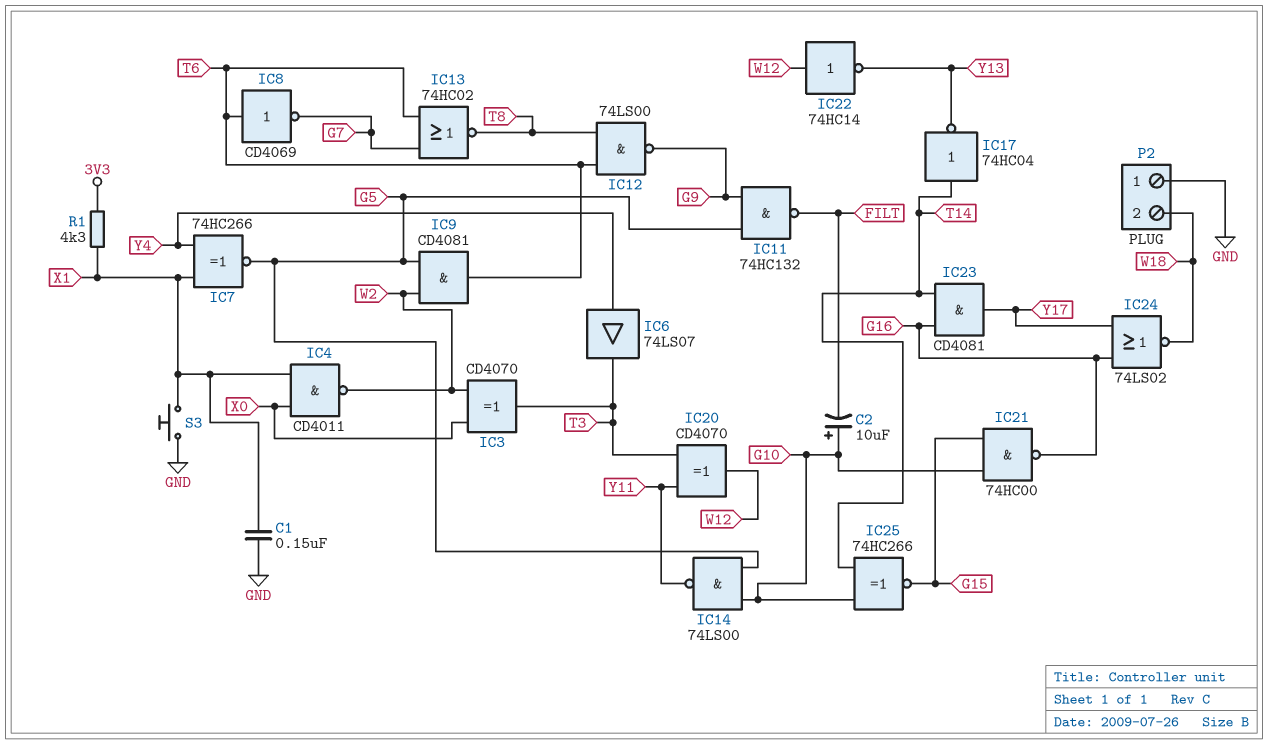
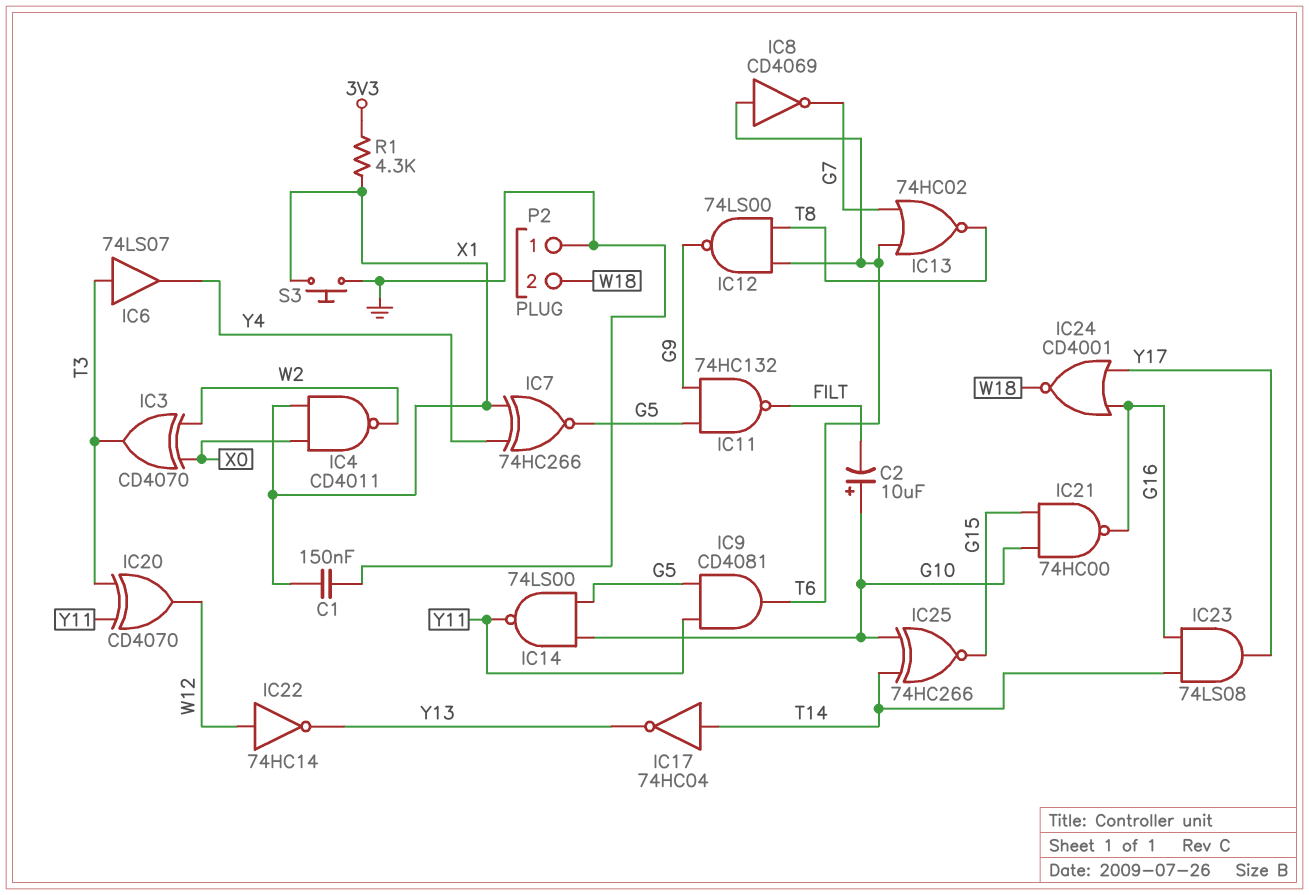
IC6: buffer 74LS07 (in Y4, out T3) -> buffer 74LS07 (in T3, out Y4)
IC9: AND CD4081 (in G5, in W2, out T6) -> AND CD4081 (in G5, in Y11, out T6)
IC23: AND CD4081 (in G16, in T14, out Y17) -> AND 74LS08 (in G16, in T14, out Y17)
IC24: NOR 74LS02 (in G16, in Y17, out W18) -> NOR CD4001 (in G16, in Y17, out W18)

